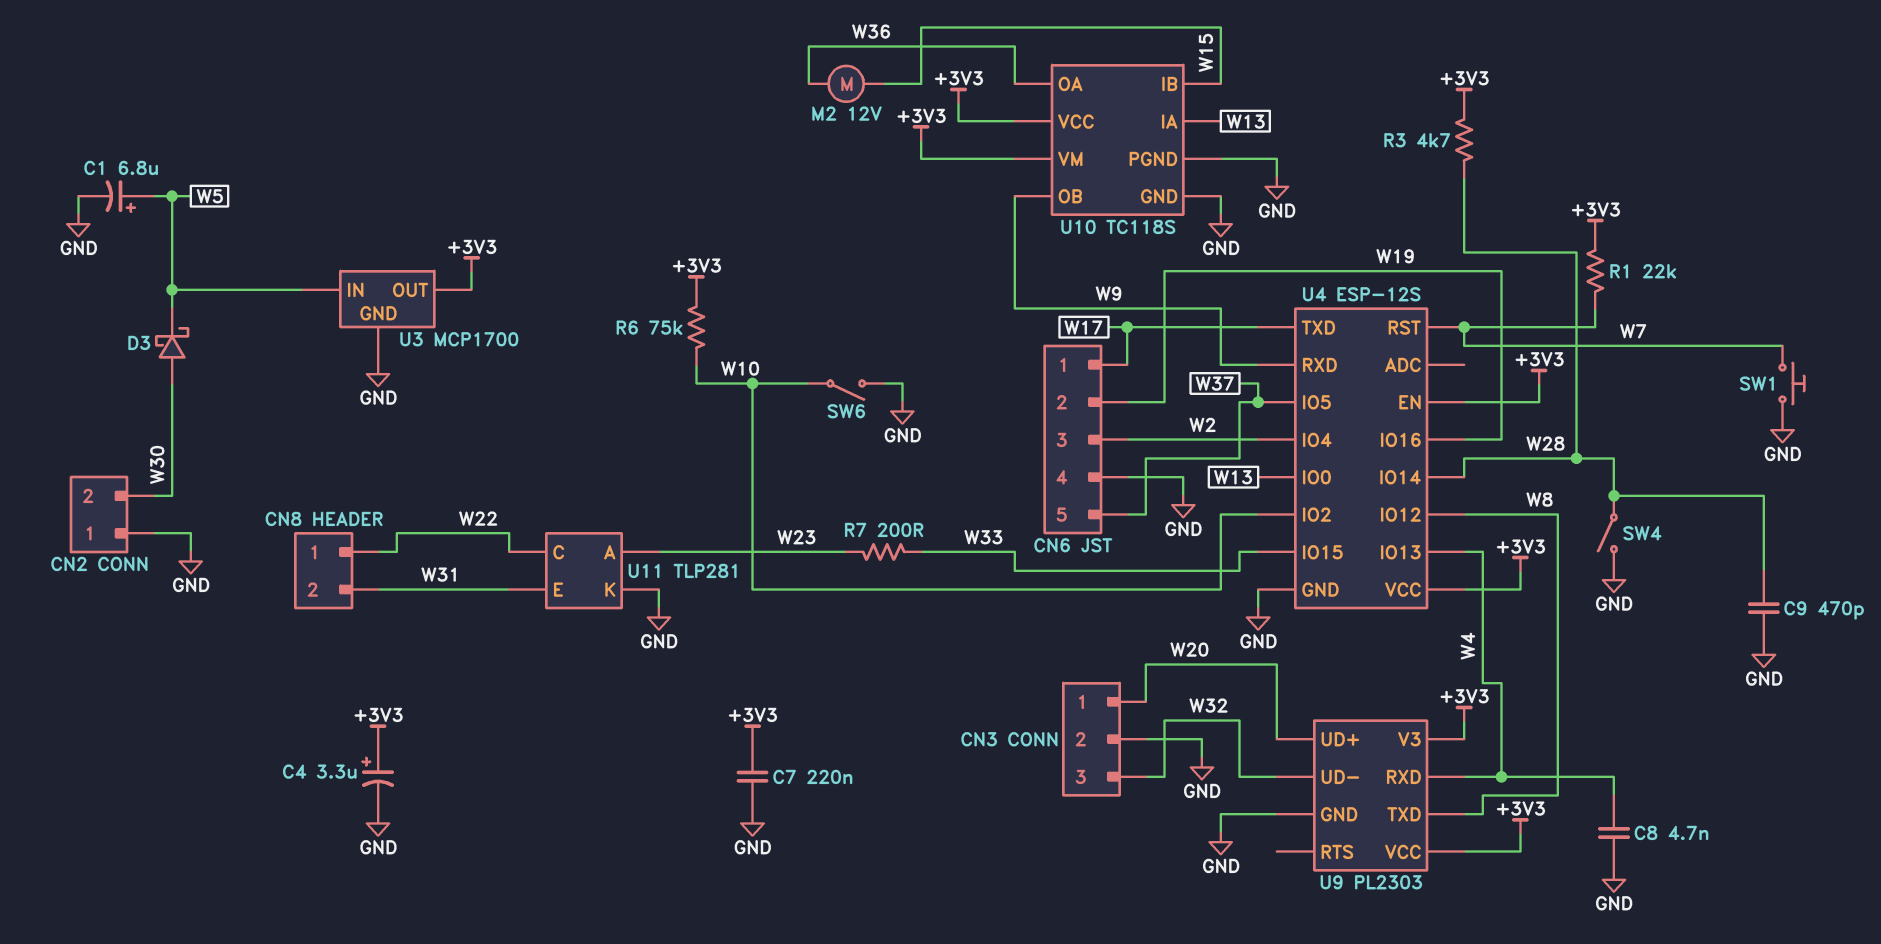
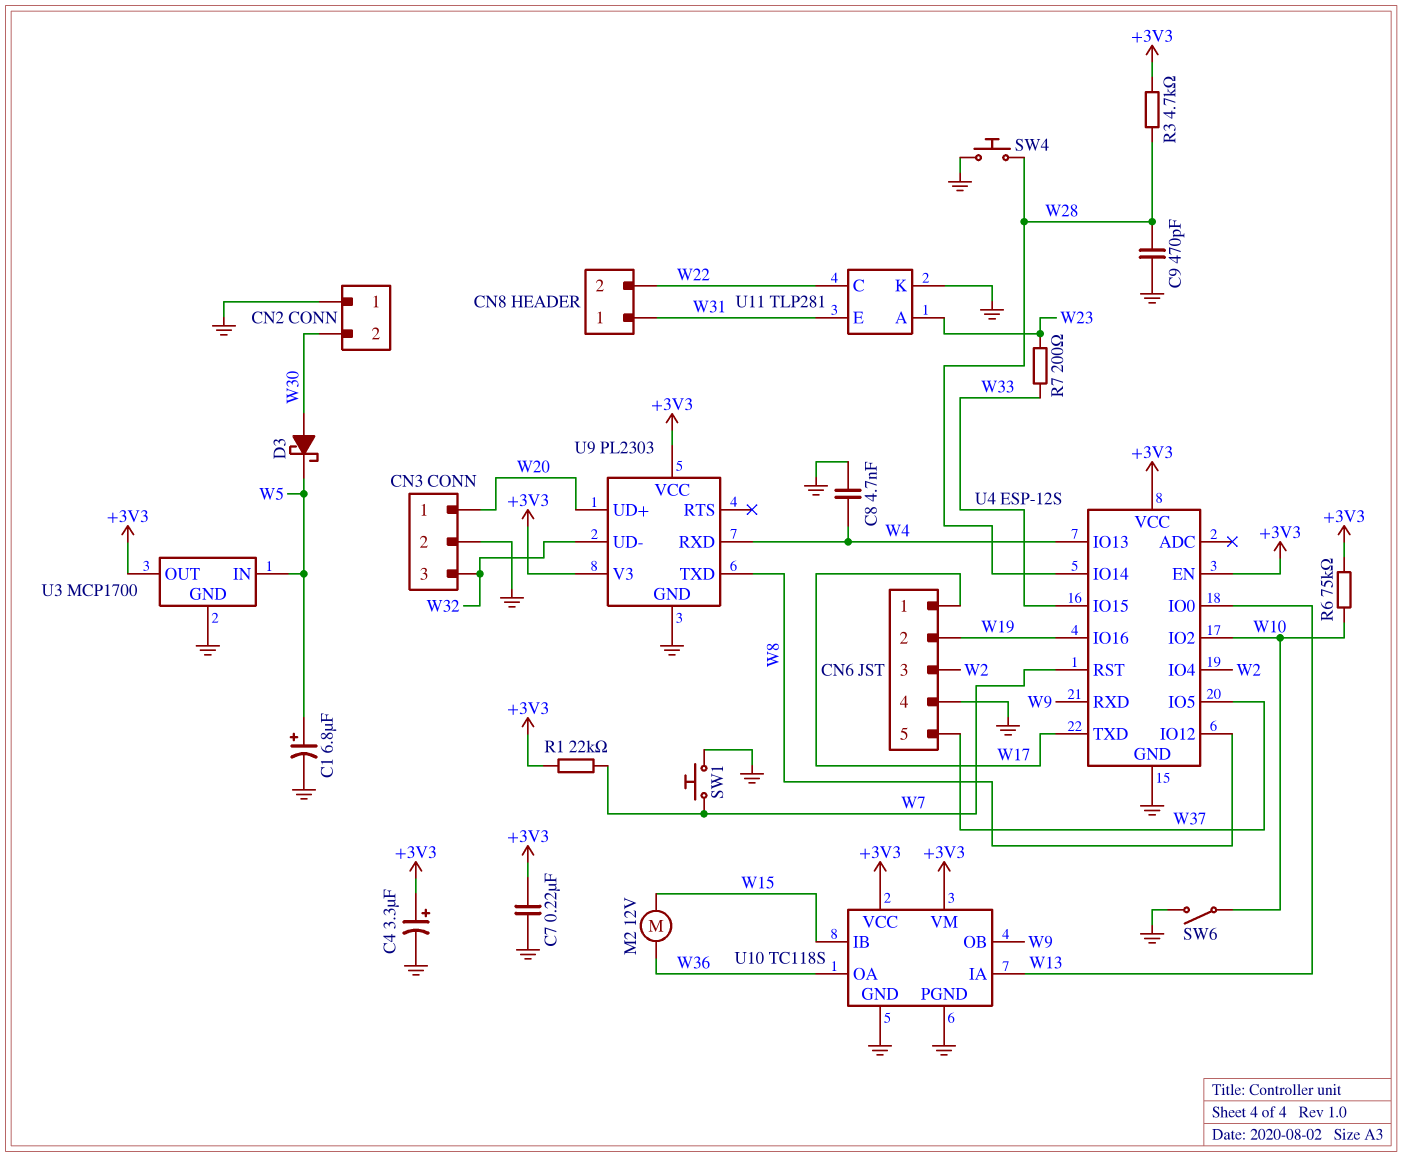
CN8 pin 1: W22 -> W31
CN8 pin 2: W31 -> W22
SW4: switch (GND, W28) -> button (GND, W28)

